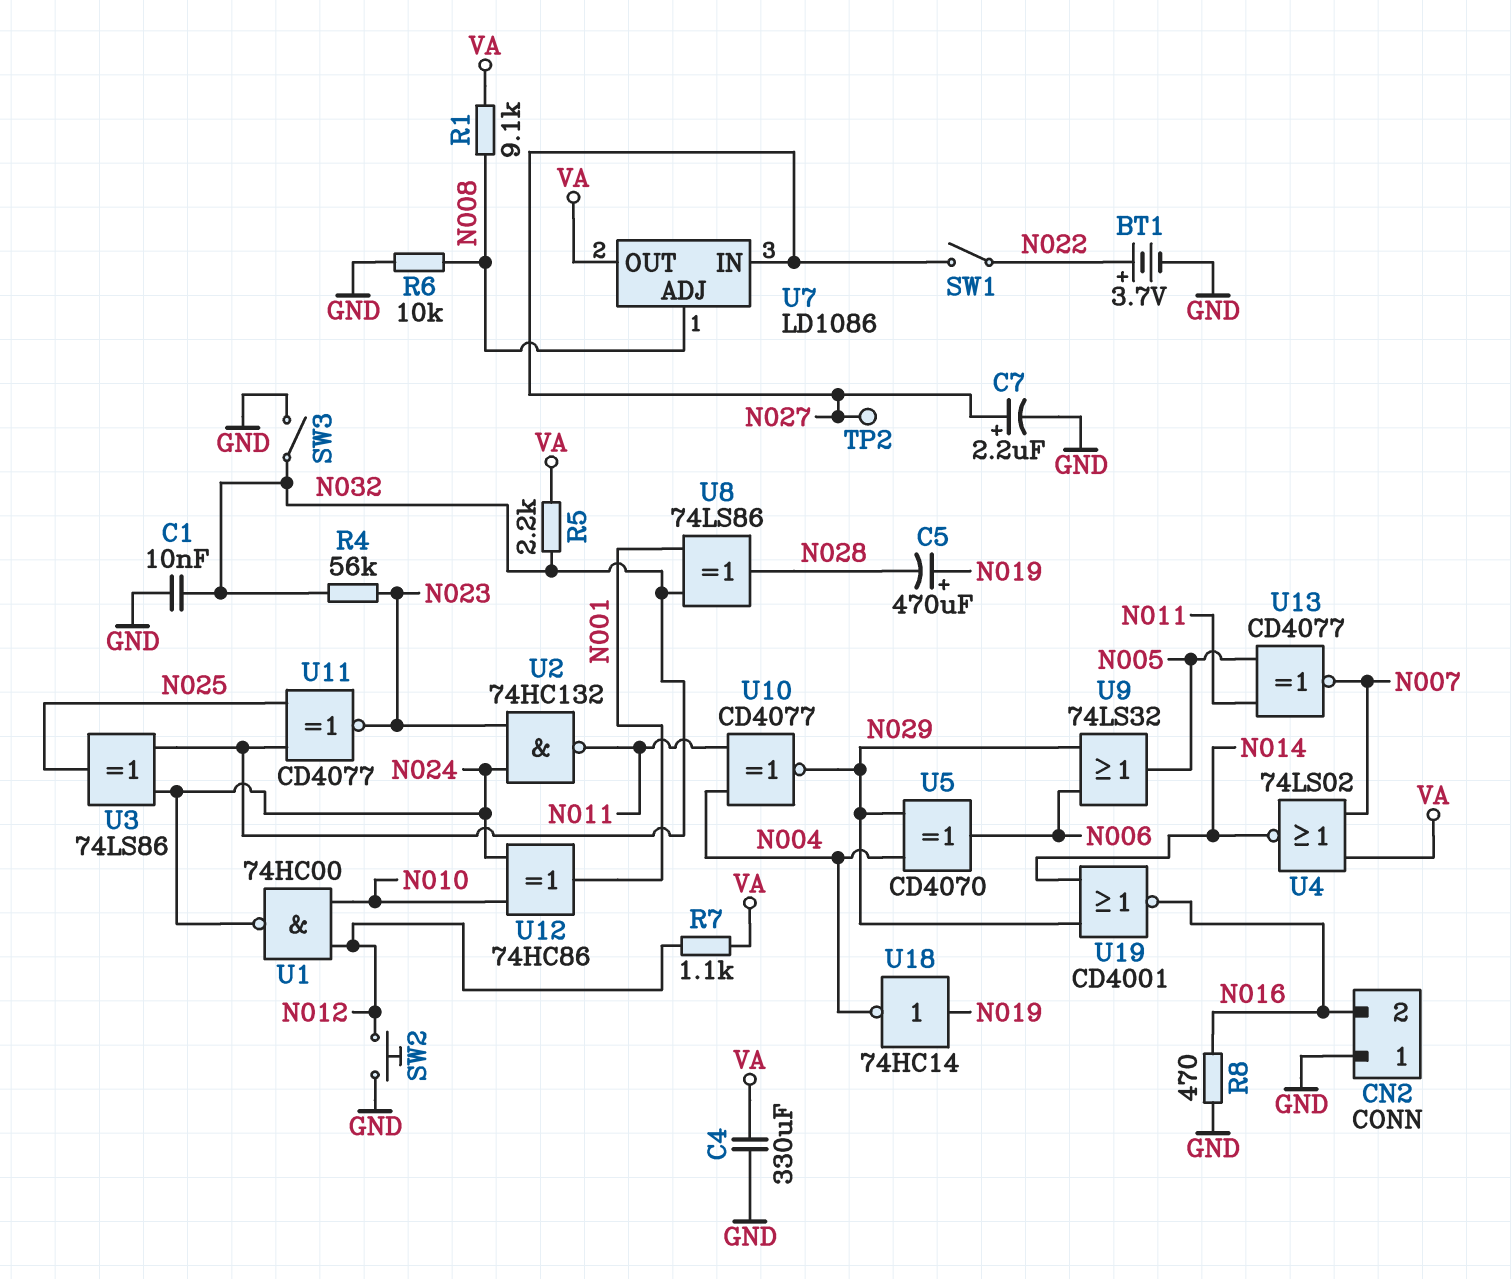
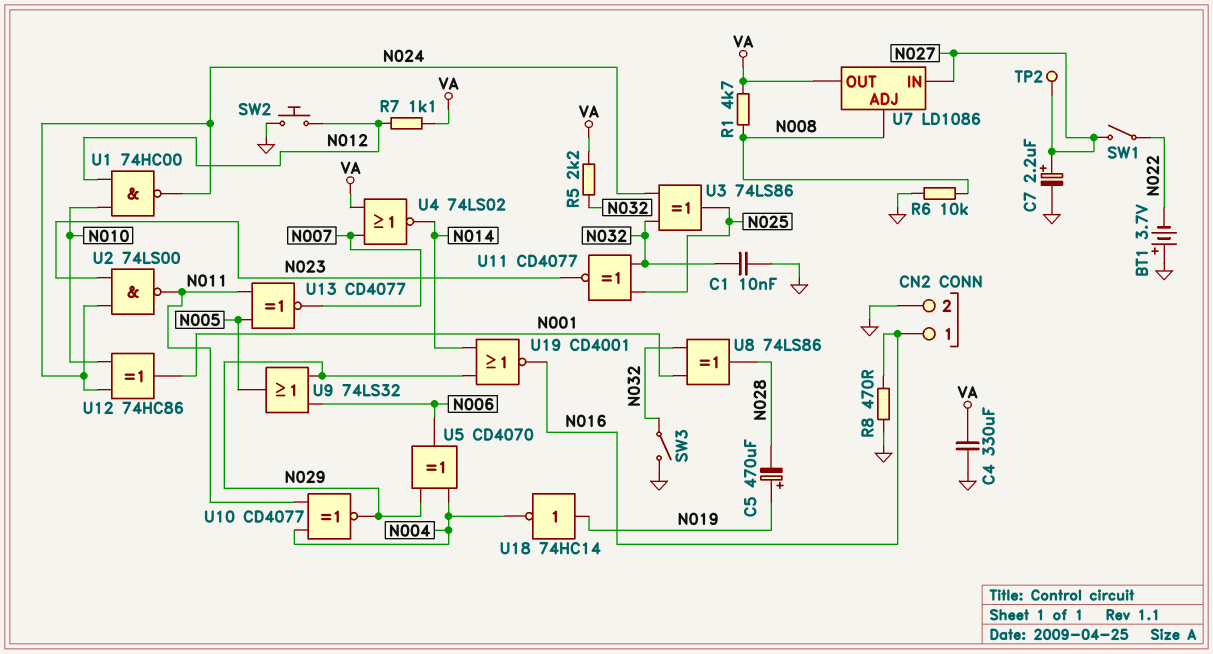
BT1: 3.7V (plus N022, minus GND) -> 3.7V (plus GND, minus N022)
CN2 pin 1: GND -> N016
CN2 pin 2: N016 -> GND
R1: 9.1k (N008, VA) -> 4.7k (N008, VA)
R4: 56k (N023, N032) -> none
U2: NAND 74HC132 (in N023, in N024, out N011) -> NAND 74LS00 (in N023, in N024, out N011)

